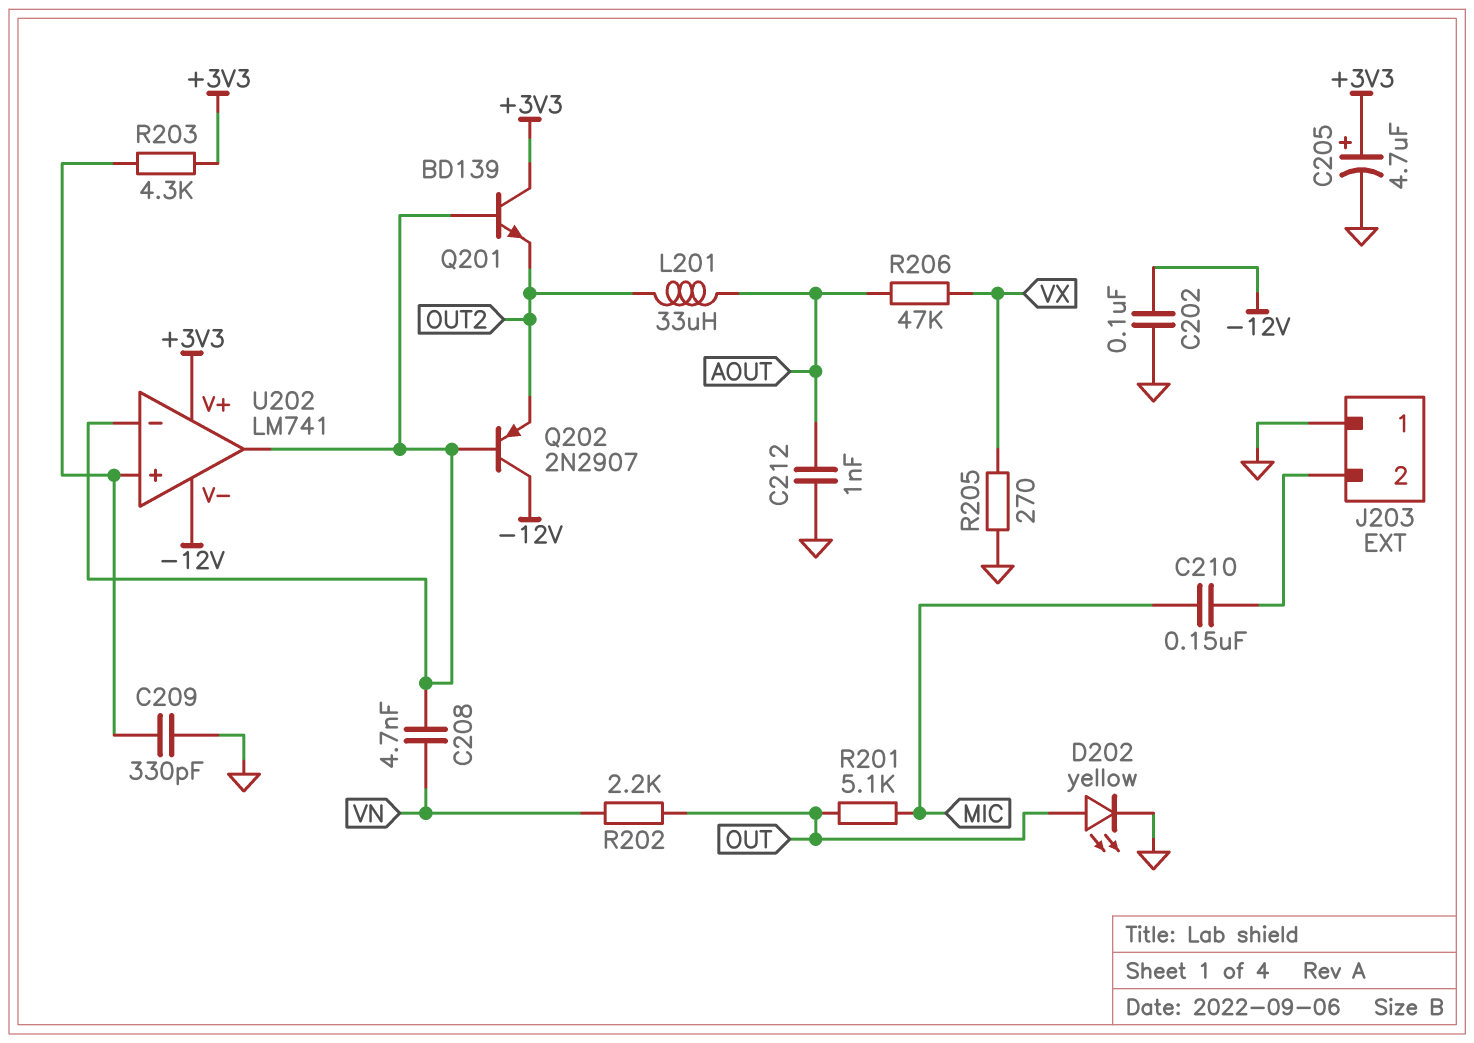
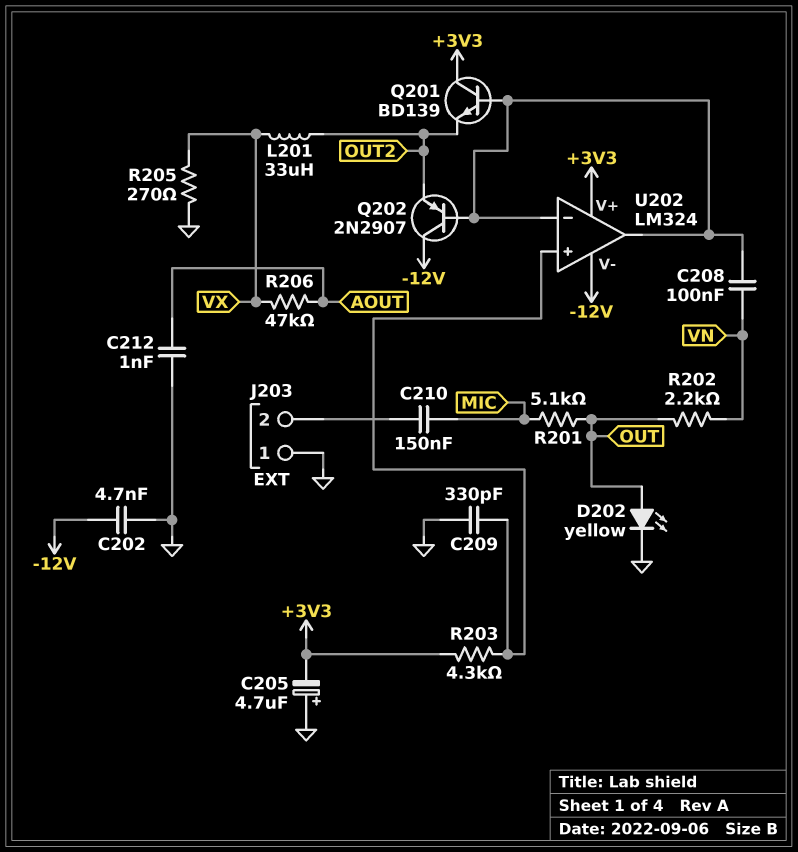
C202: 100nF (-12V, GND) -> 4.7nF (-12V, GND)
C205: 4.7uF (plus +3V3, minus GND) -> 4.7uF (plus GND, minus +3V3)
C208: 4.7nF (U202/in-, VN) -> 100nF (U202/in-, VN)
L201: 33uH (AOUT, OUT2) -> 33uH (OUT2, VX)
U202: LM741 -> LM324

